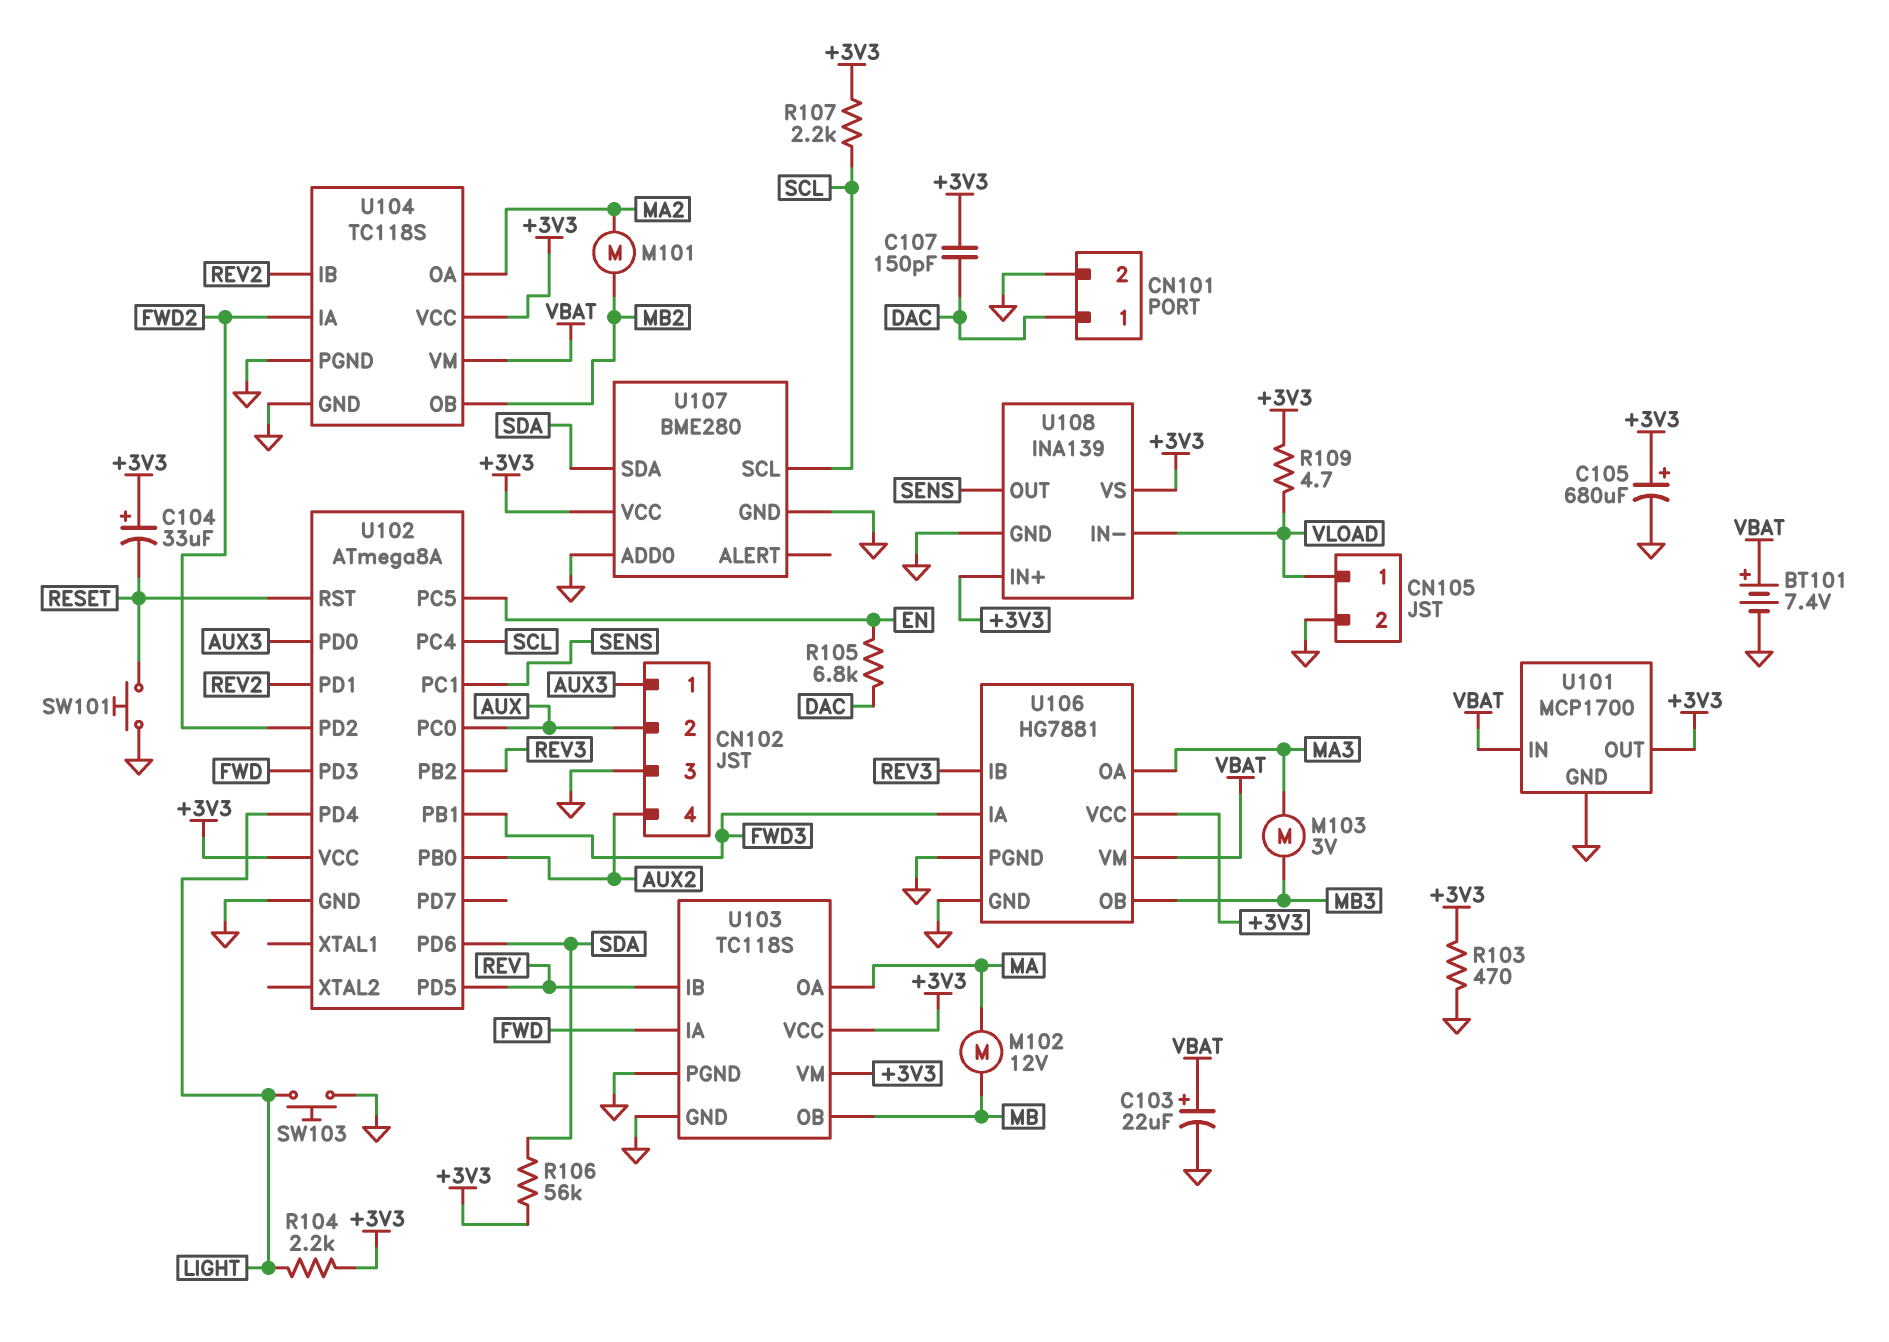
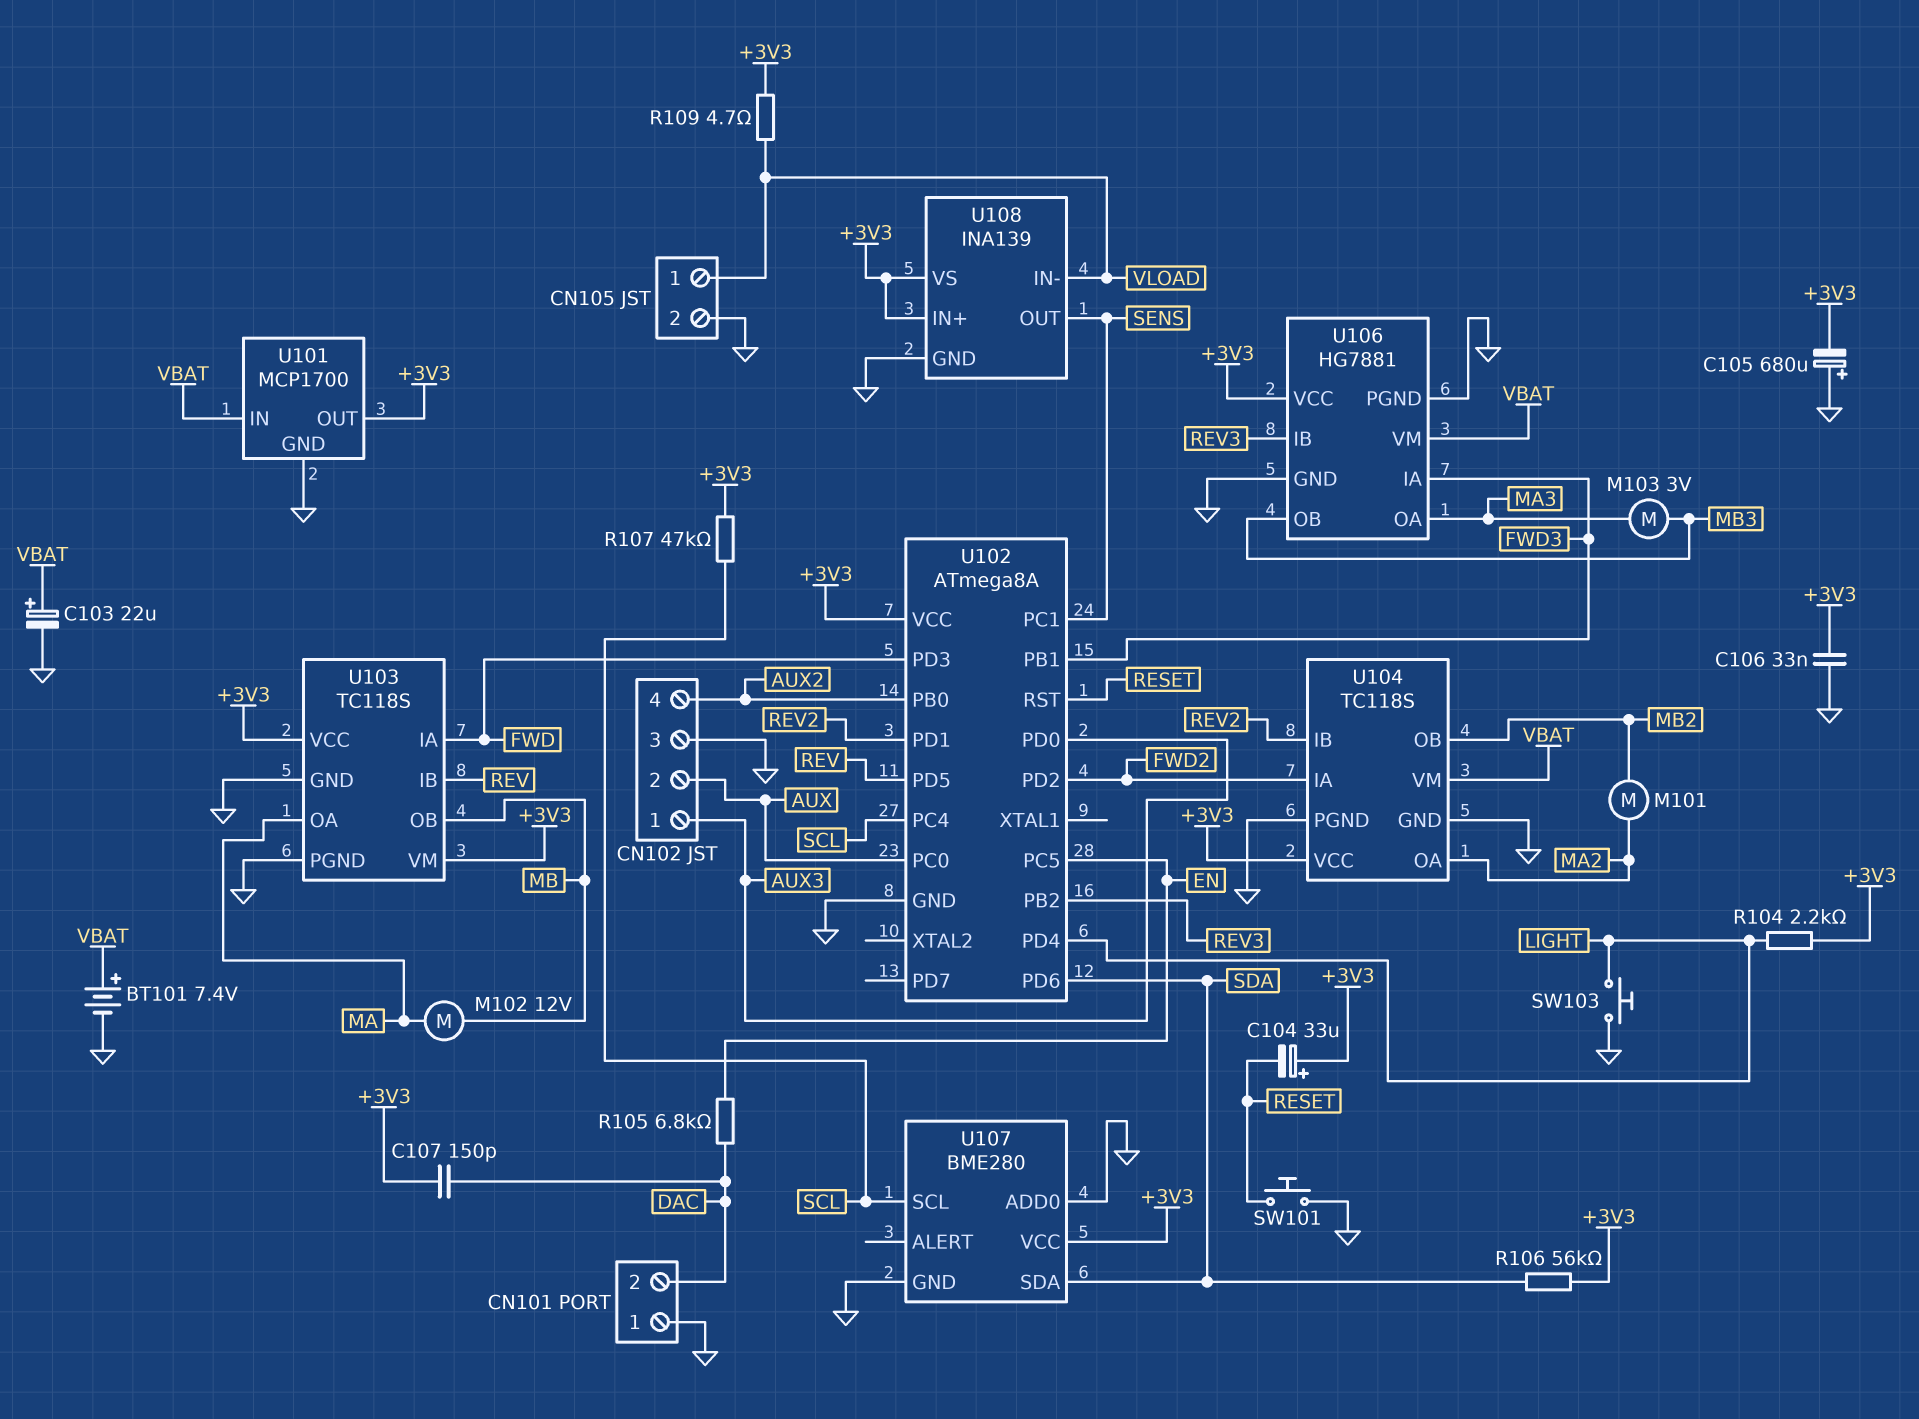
C105: 680uF (plus +3V3, minus GND) -> 680uF (plus GND, minus +3V3)
C106: none -> 33nF (+3V3, GND)
CN101 pin 1: DAC -> GND
CN101 pin 2: GND -> DAC
R103: 470 (+3V3, GND) -> none
R107: 2.2k (+3V3, SCL) -> 47k (+3V3, SCL)

